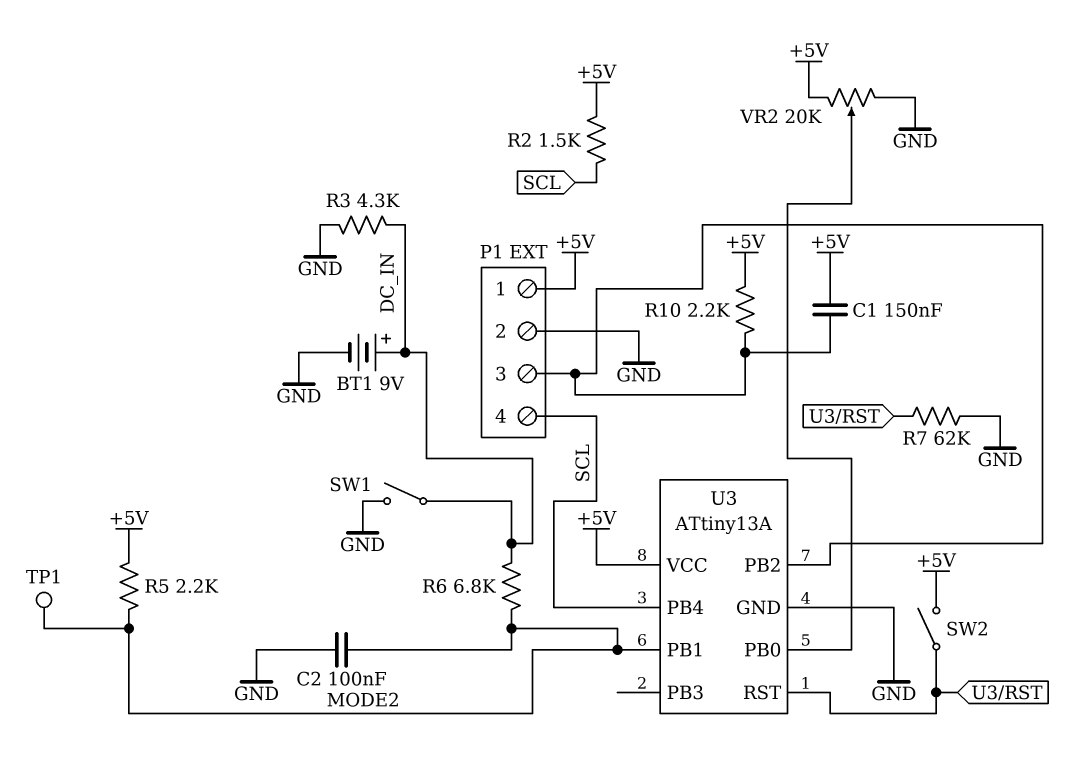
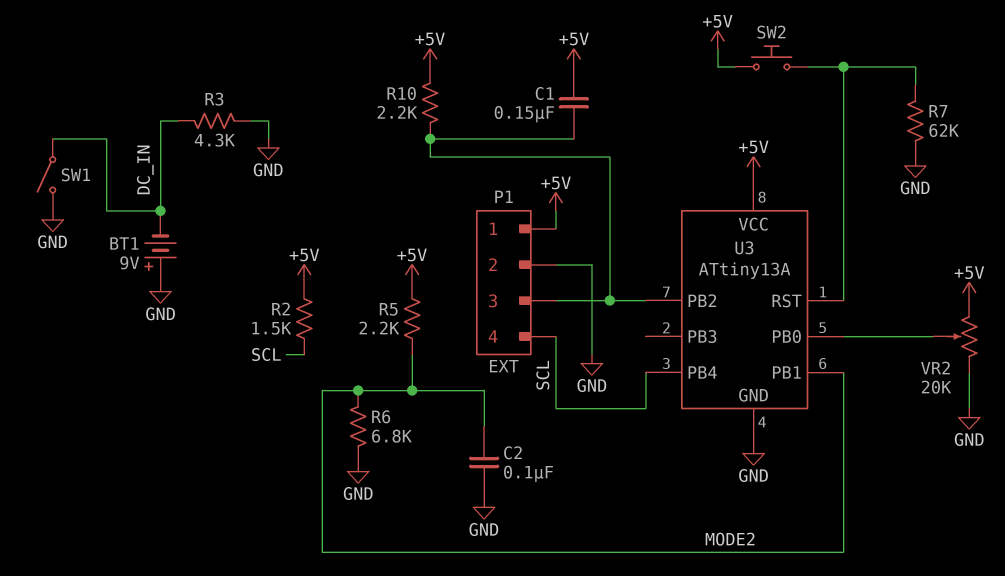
BT1: 9V (plus DC_IN, minus GND) -> 9V (plus GND, minus DC_IN)
R6: 6.8k (DC_IN, MODE2) -> 6.8k (GND, MODE2)
SW2: switch (+5V, U3/RST) -> button (+5V, U3/RST)
TP1: test point (MODE2) -> none

